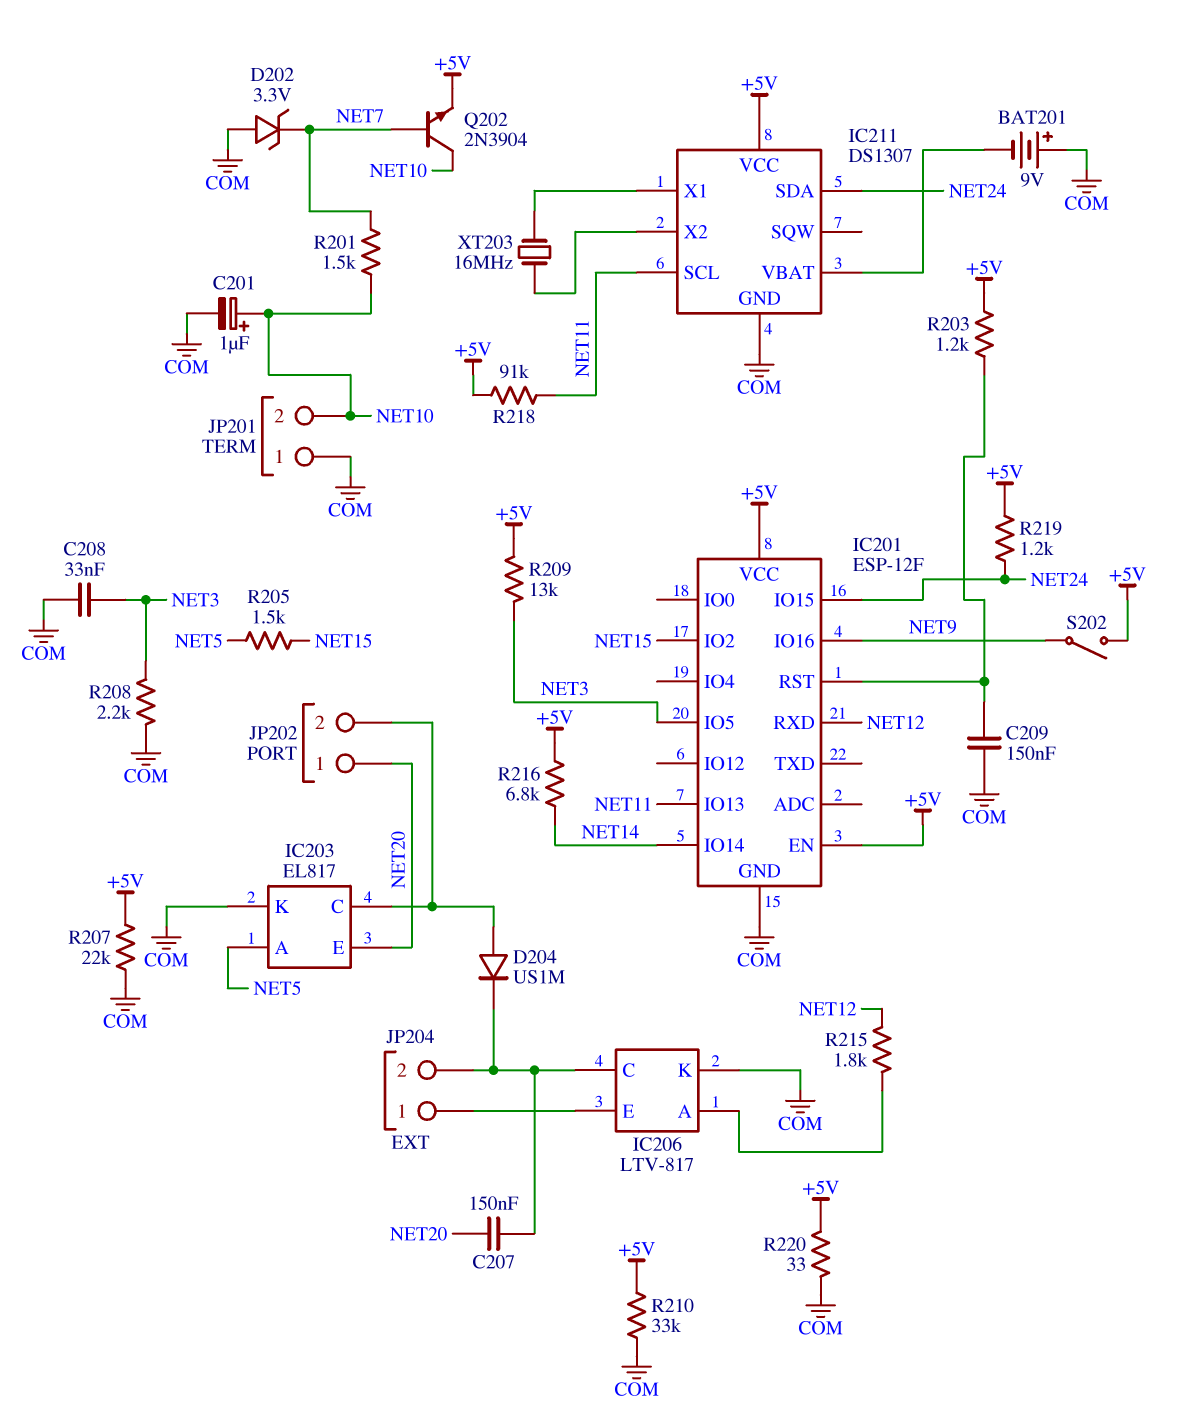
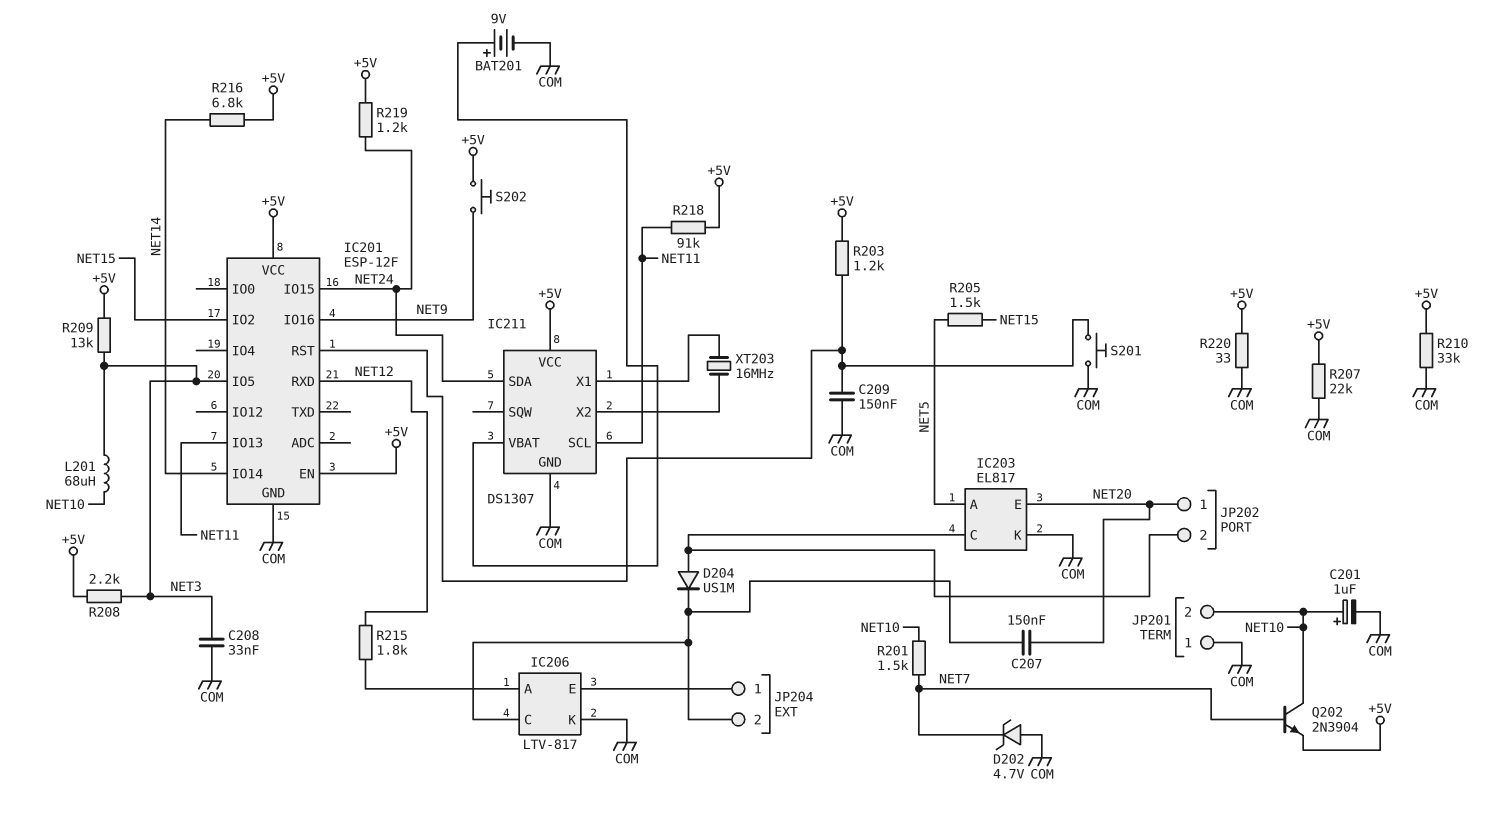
BAT201: 9V (plus COM, minus IC211/VBAT) -> 9V (plus IC211/VBAT, minus COM)
D202: zener 3.3V (A COM, K NET7) -> zener 4.7V (A COM, K NET7)
L201: none -> 68uH (NET3, NET10)
R208: 2.2k (COM, NET3) -> 2.2k (+5V, NET3)
S201: none -> button (COM, IC201/RST)
S202: switch (+5V, NET9) -> button (+5V, NET9)

